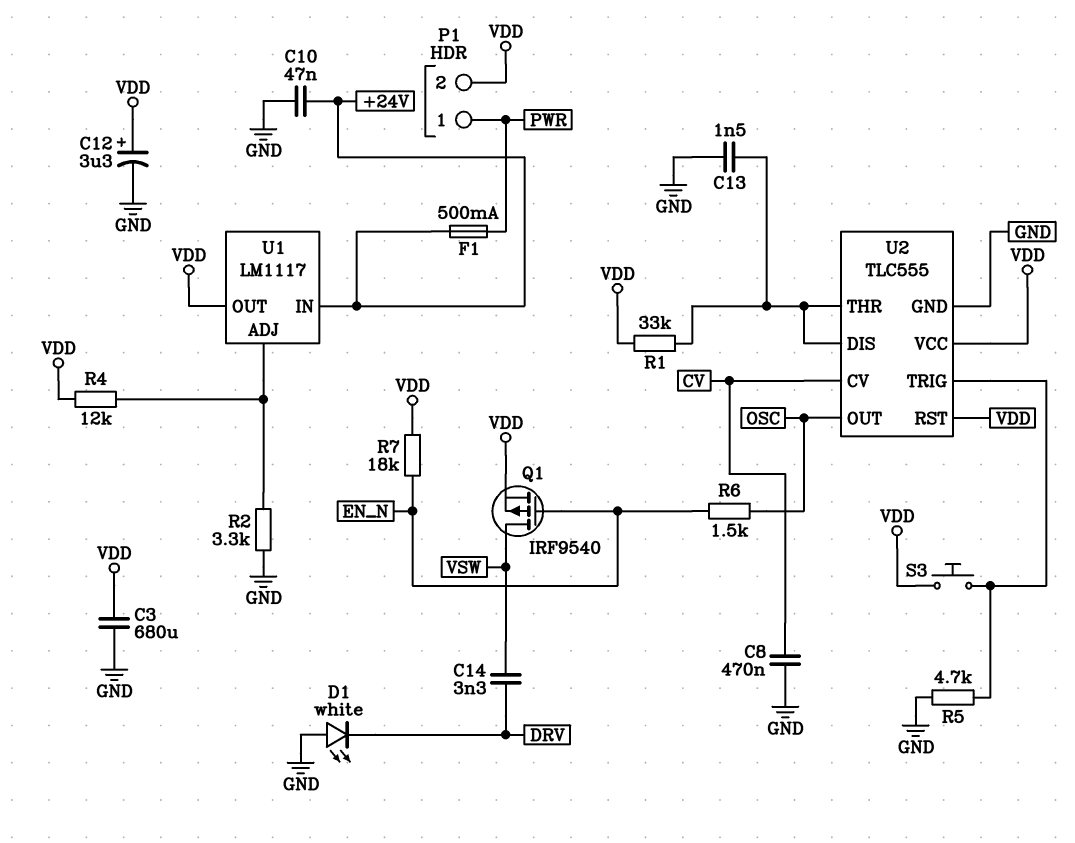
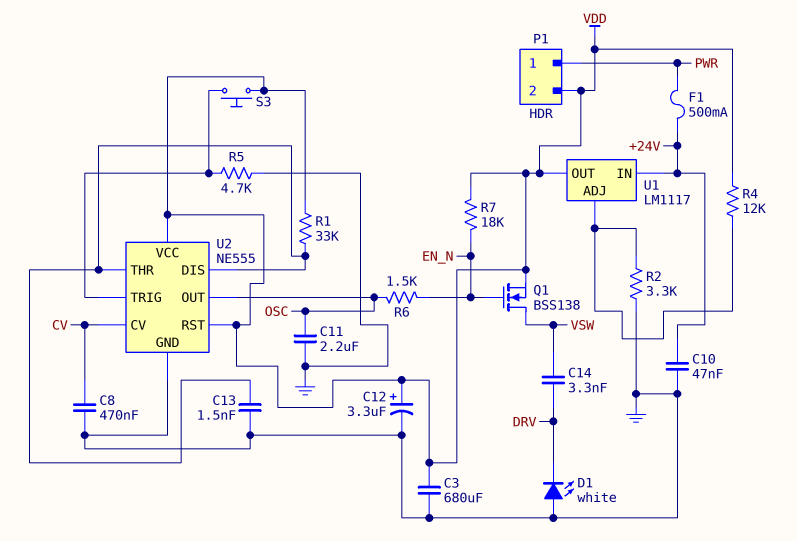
C11: none -> 2.2uF (GND, OSC)
Q1: PMOS IRF9540 (G EN_N, D VSW, S VDD) -> NMOS BSS138 (G EN_N, D VSW, S VDD)
U2: TLC555 -> NE555

